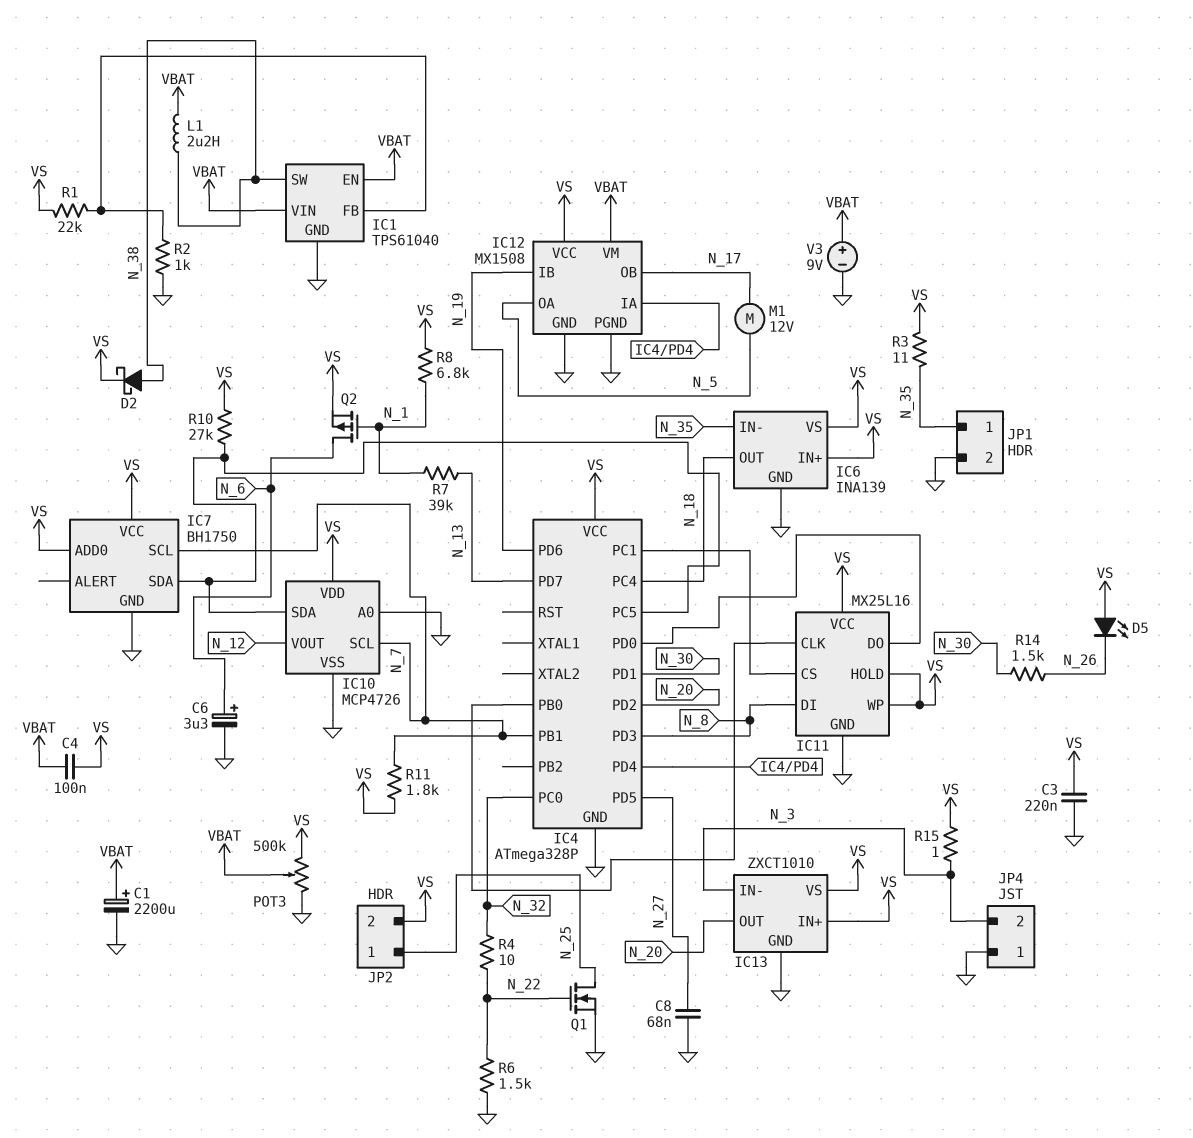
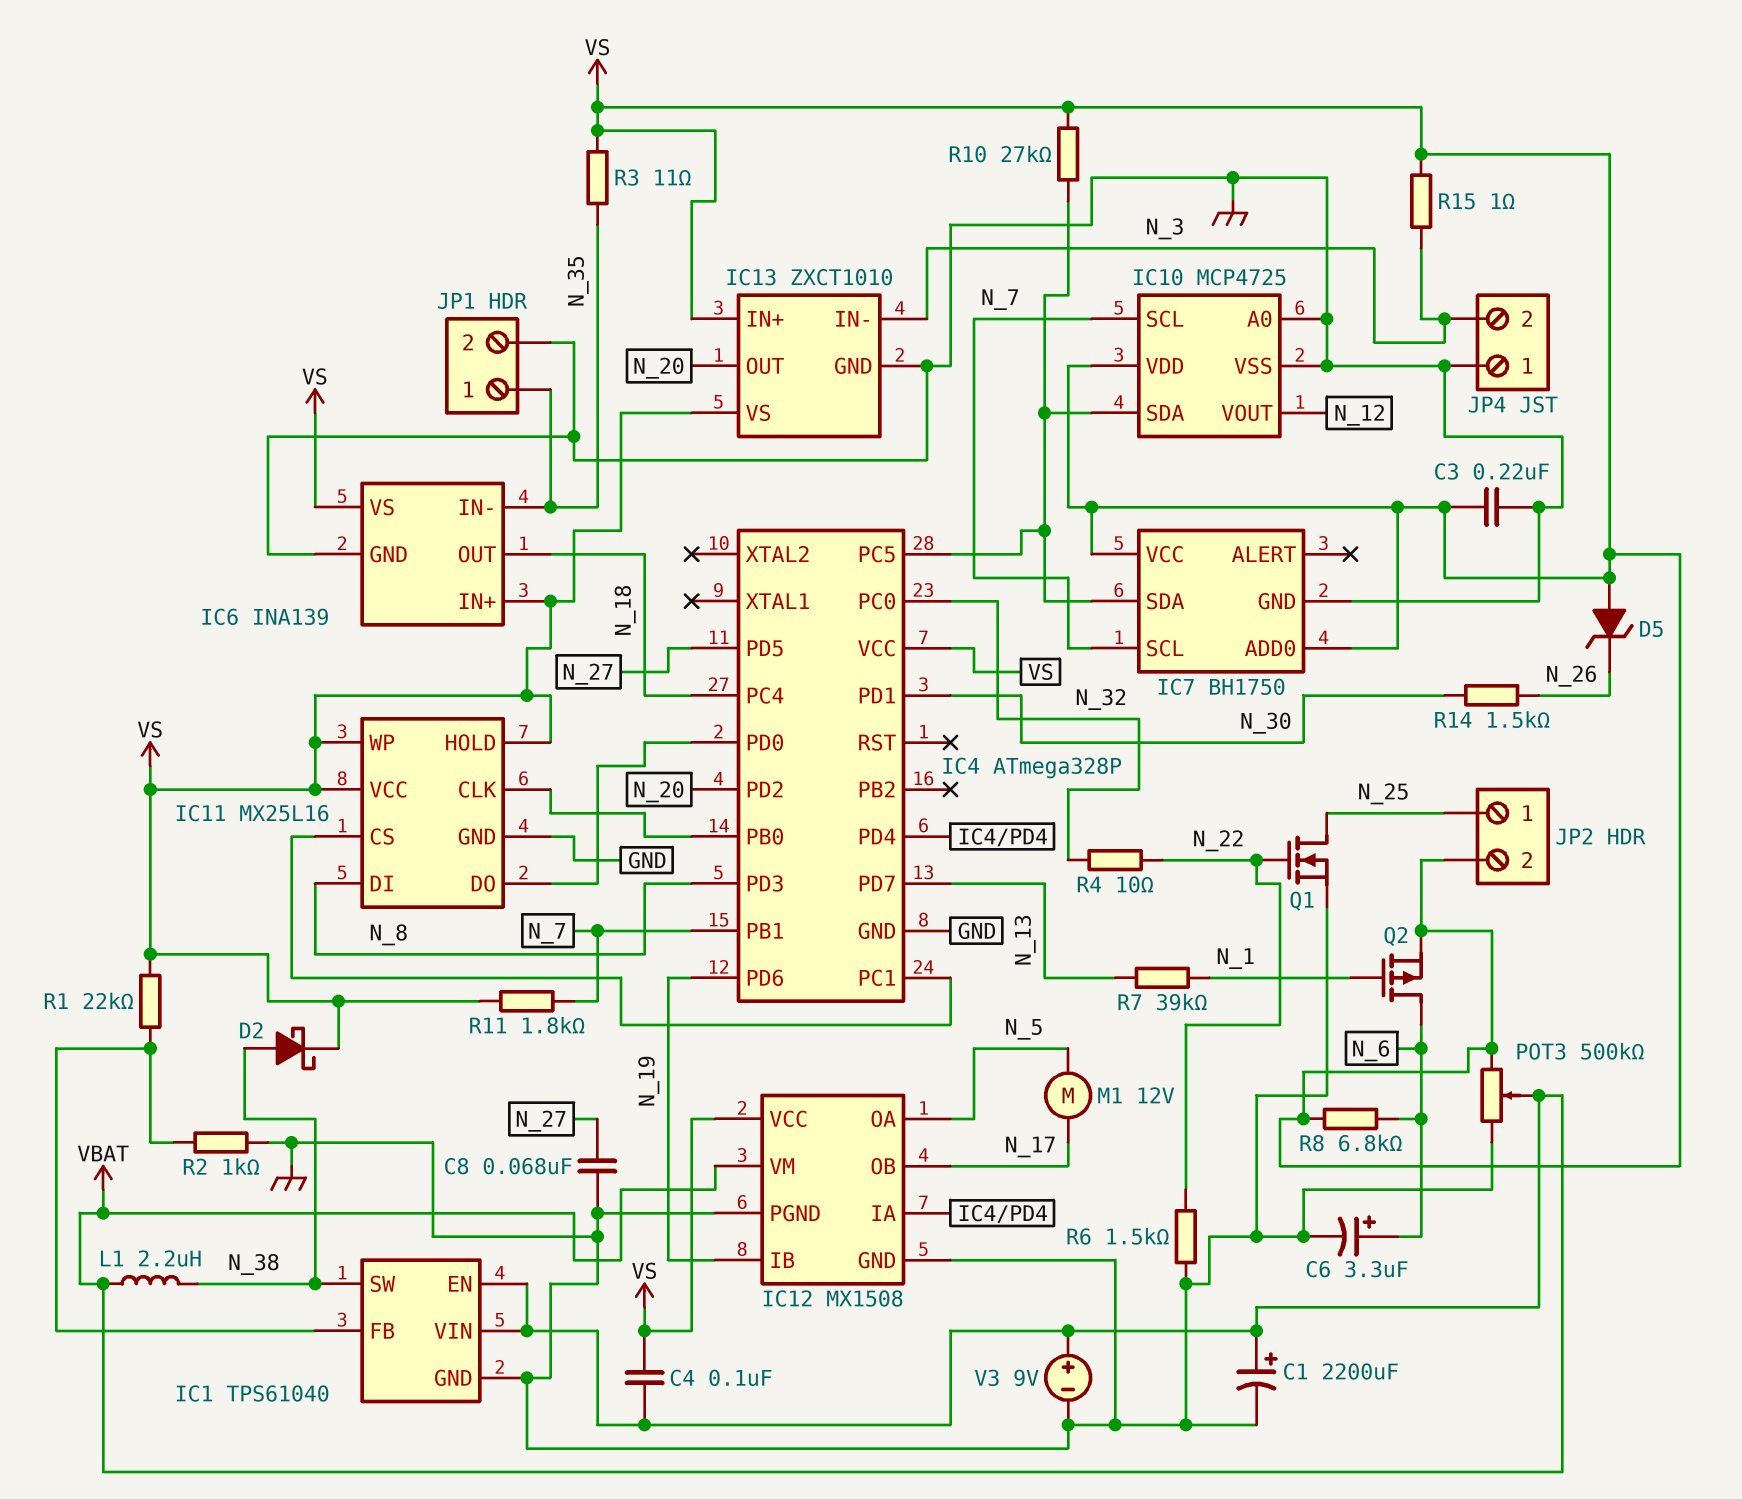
D5: LED (A VS, K N_26) -> zener (A VS, K N_26)
IC10: MCP4726 -> MCP4725
R8: 6.8k (N_1, VS) -> 6.8k (N_6, VS)

